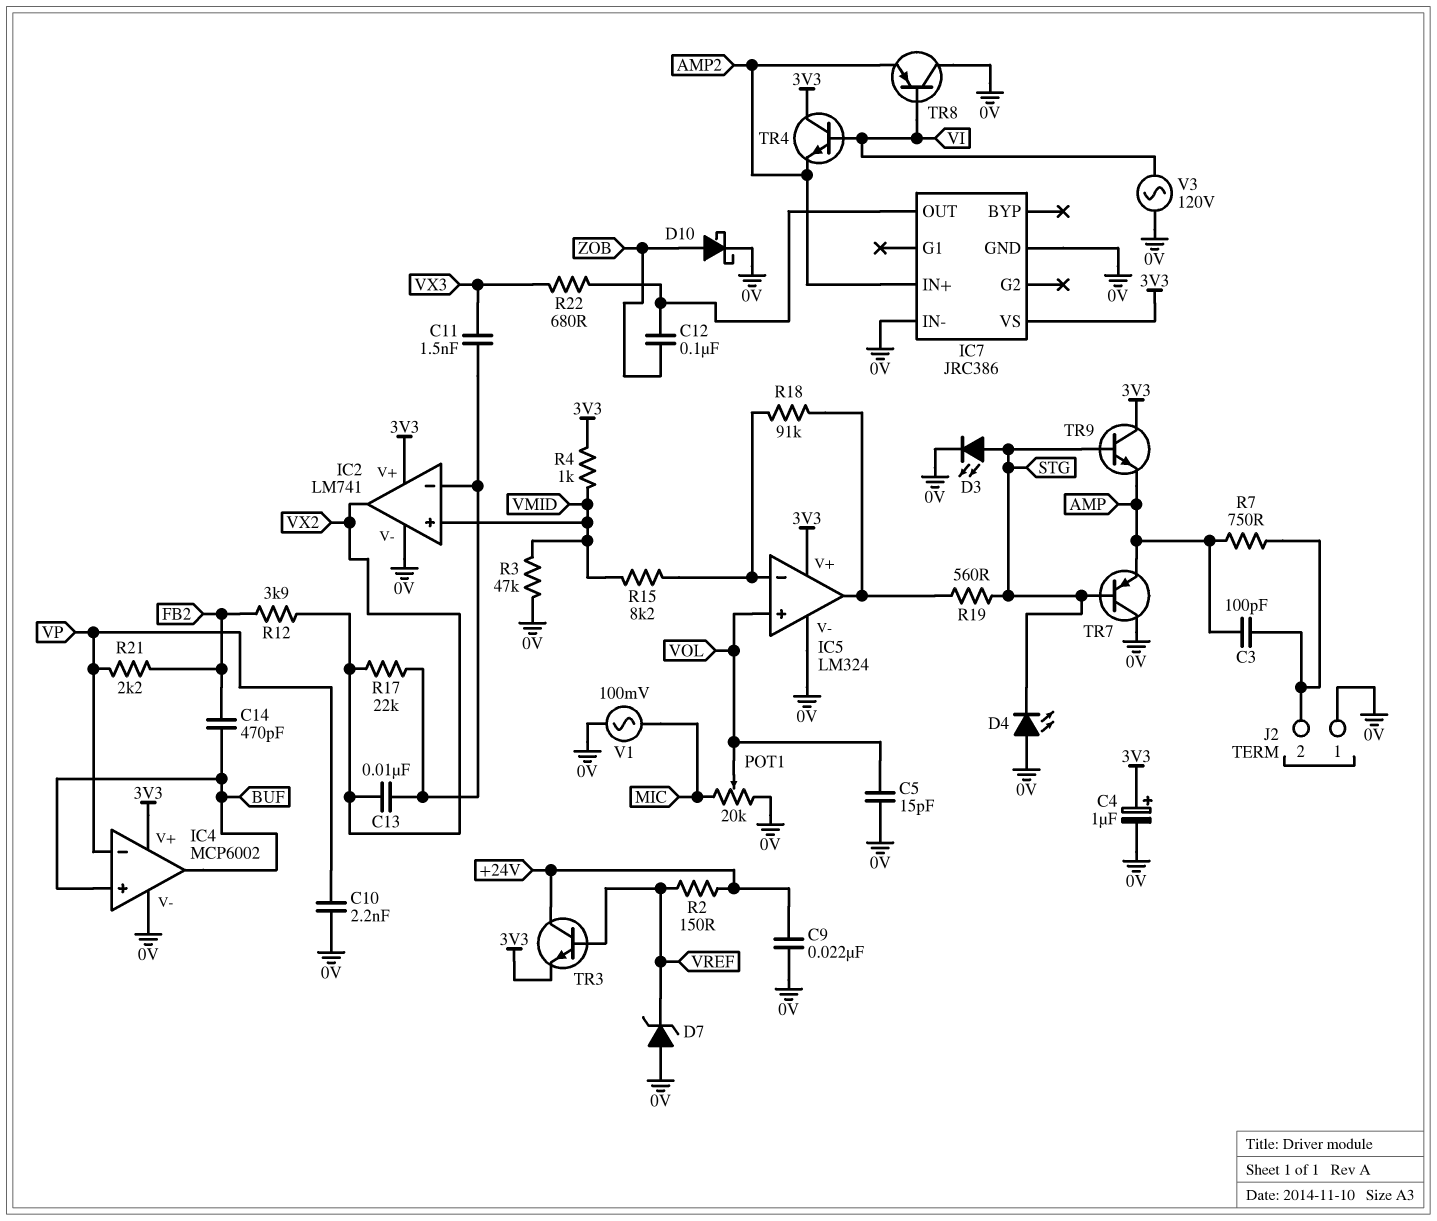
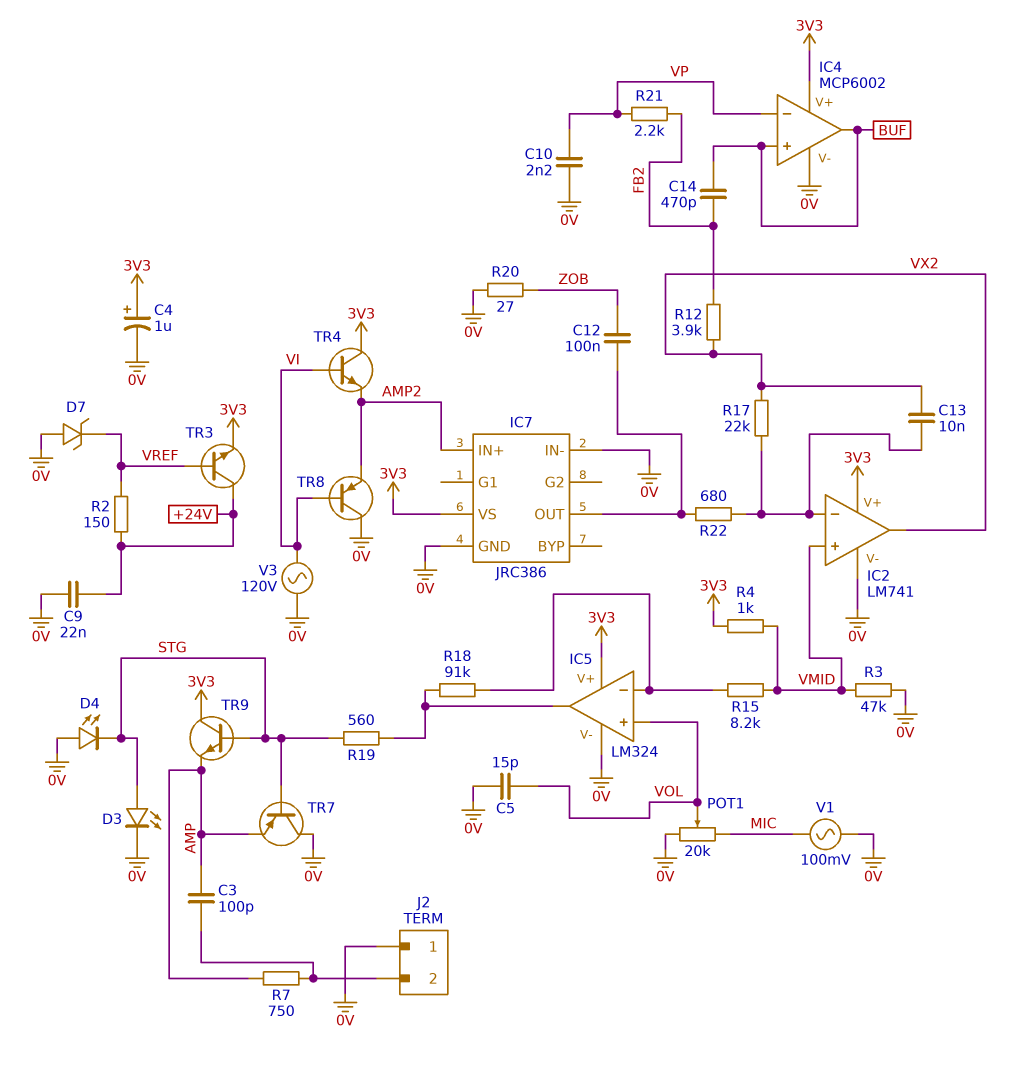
C11: 1.5nF (IC2/in-, VX3) -> none
D10: schottky (A ZOB, K 0V) -> none
R20: none -> 27 (0V, ZOB)
R22: 680 (IC7/OUT, VX3) -> 680 (IC2/in-, IC7/OUT)

